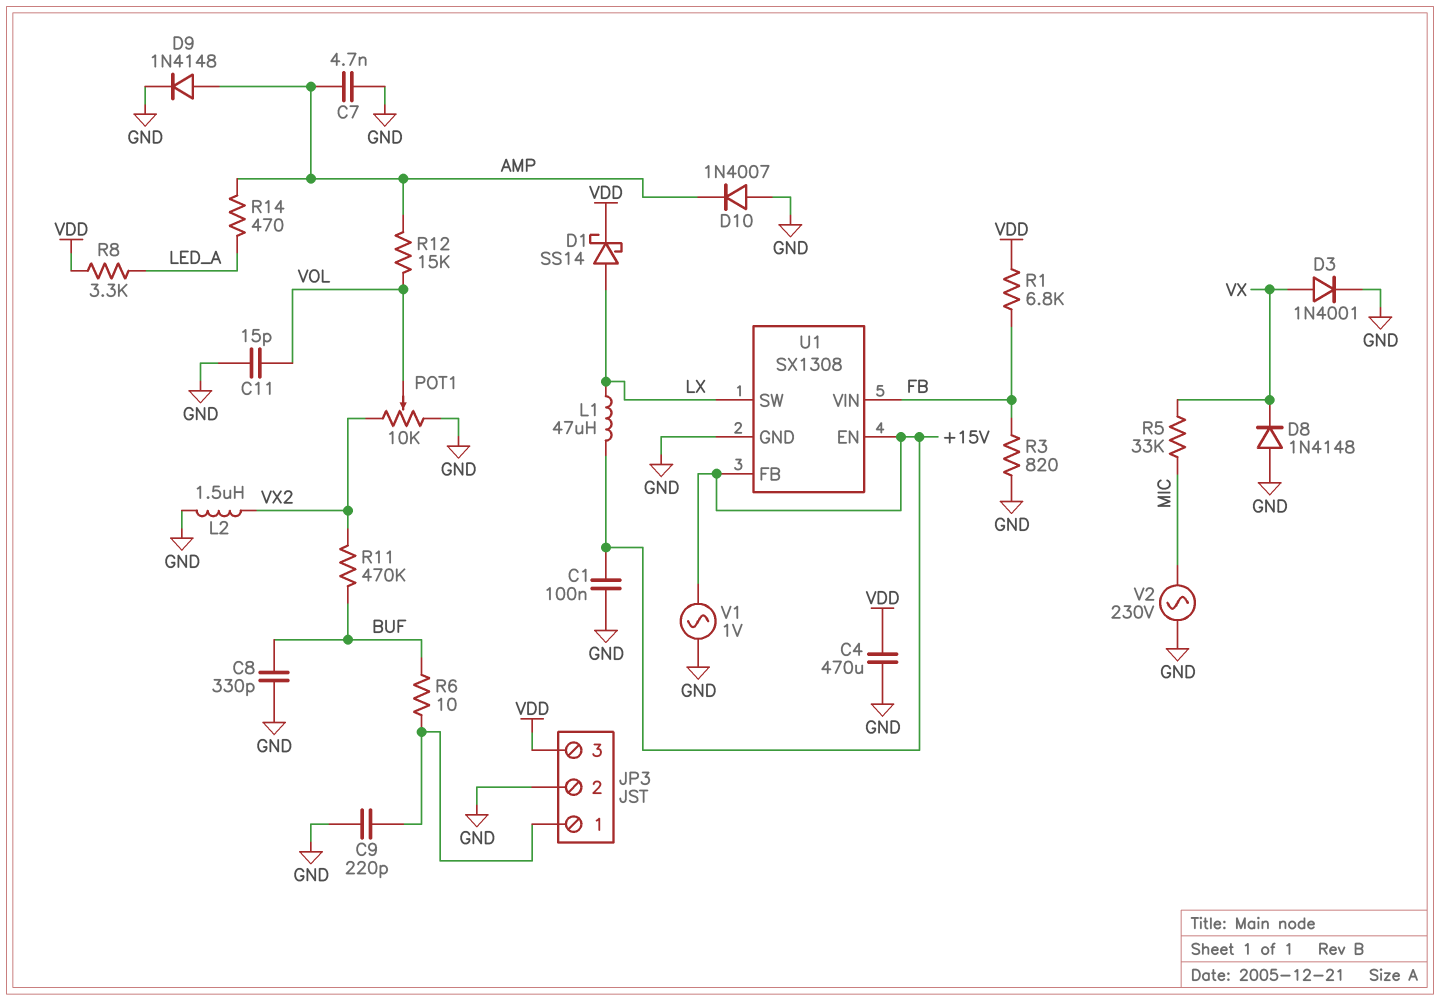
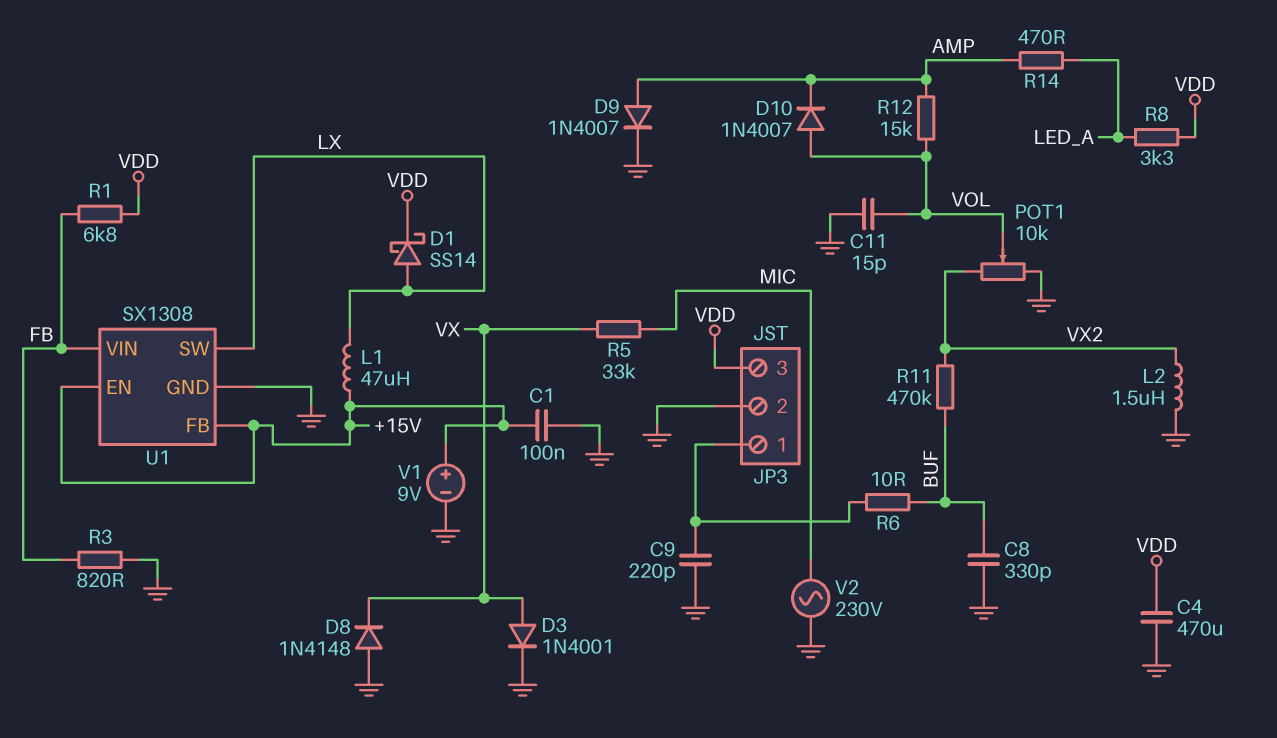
C7: 4.7nF (AMP, GND) -> none
D9: diode 1N4148 (A AMP, K GND) -> diode 1N4007 (A AMP, K GND)
D10: diode 1N4007 (A GND, K AMP) -> diode 1N4007 (A VOL, K AMP)
V1: AC 1V (+15V, GND) -> 9V (plus +15V, minus GND)

